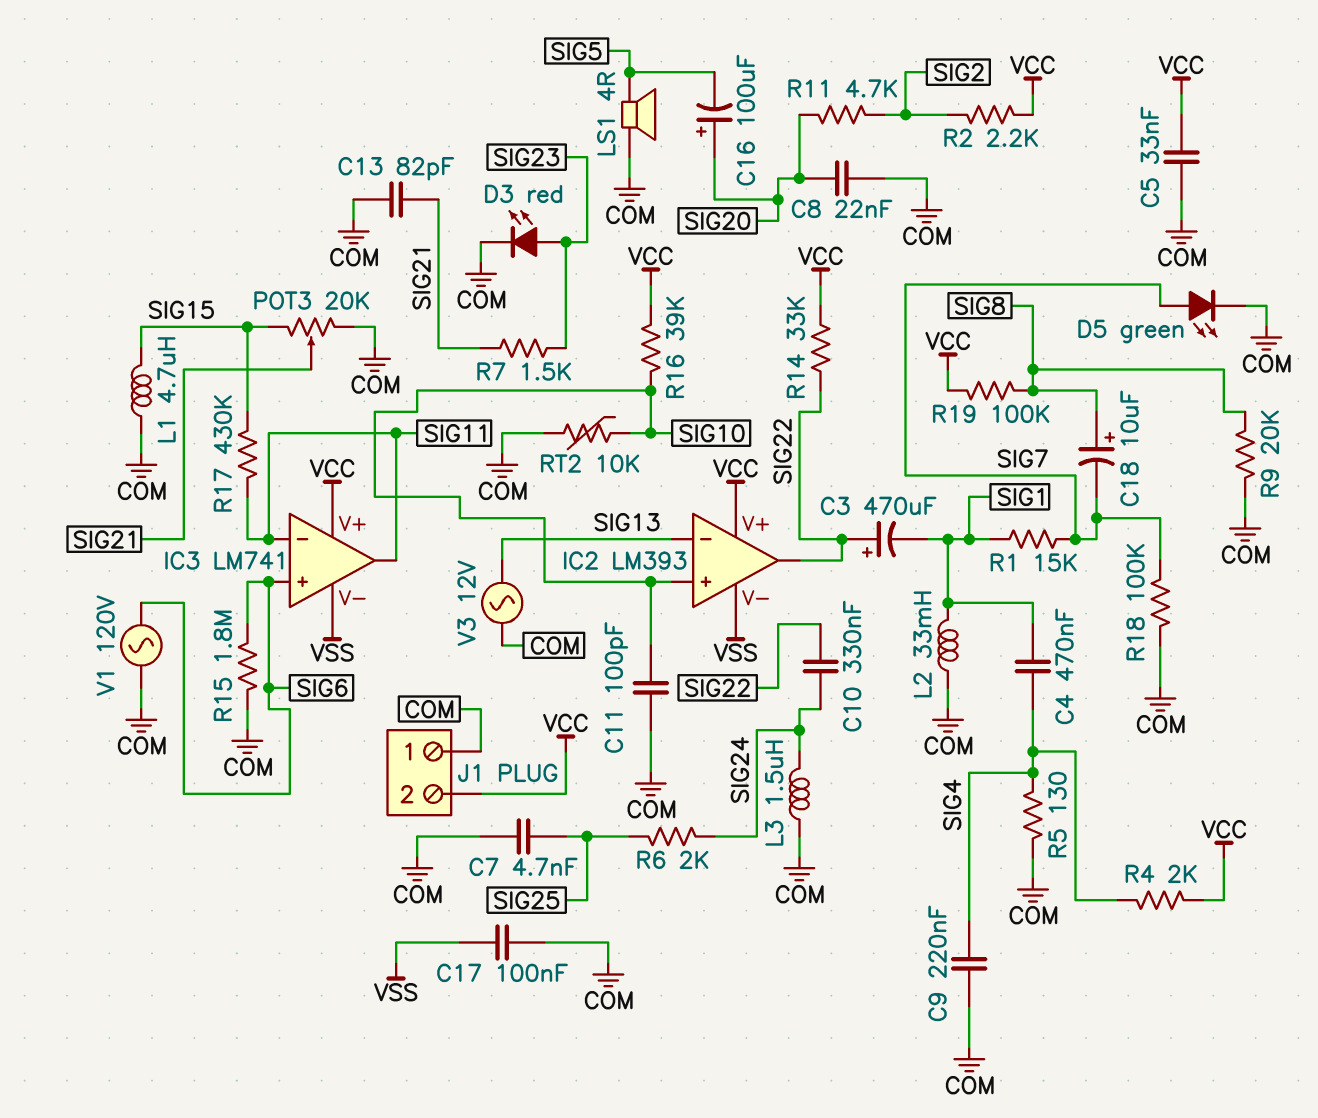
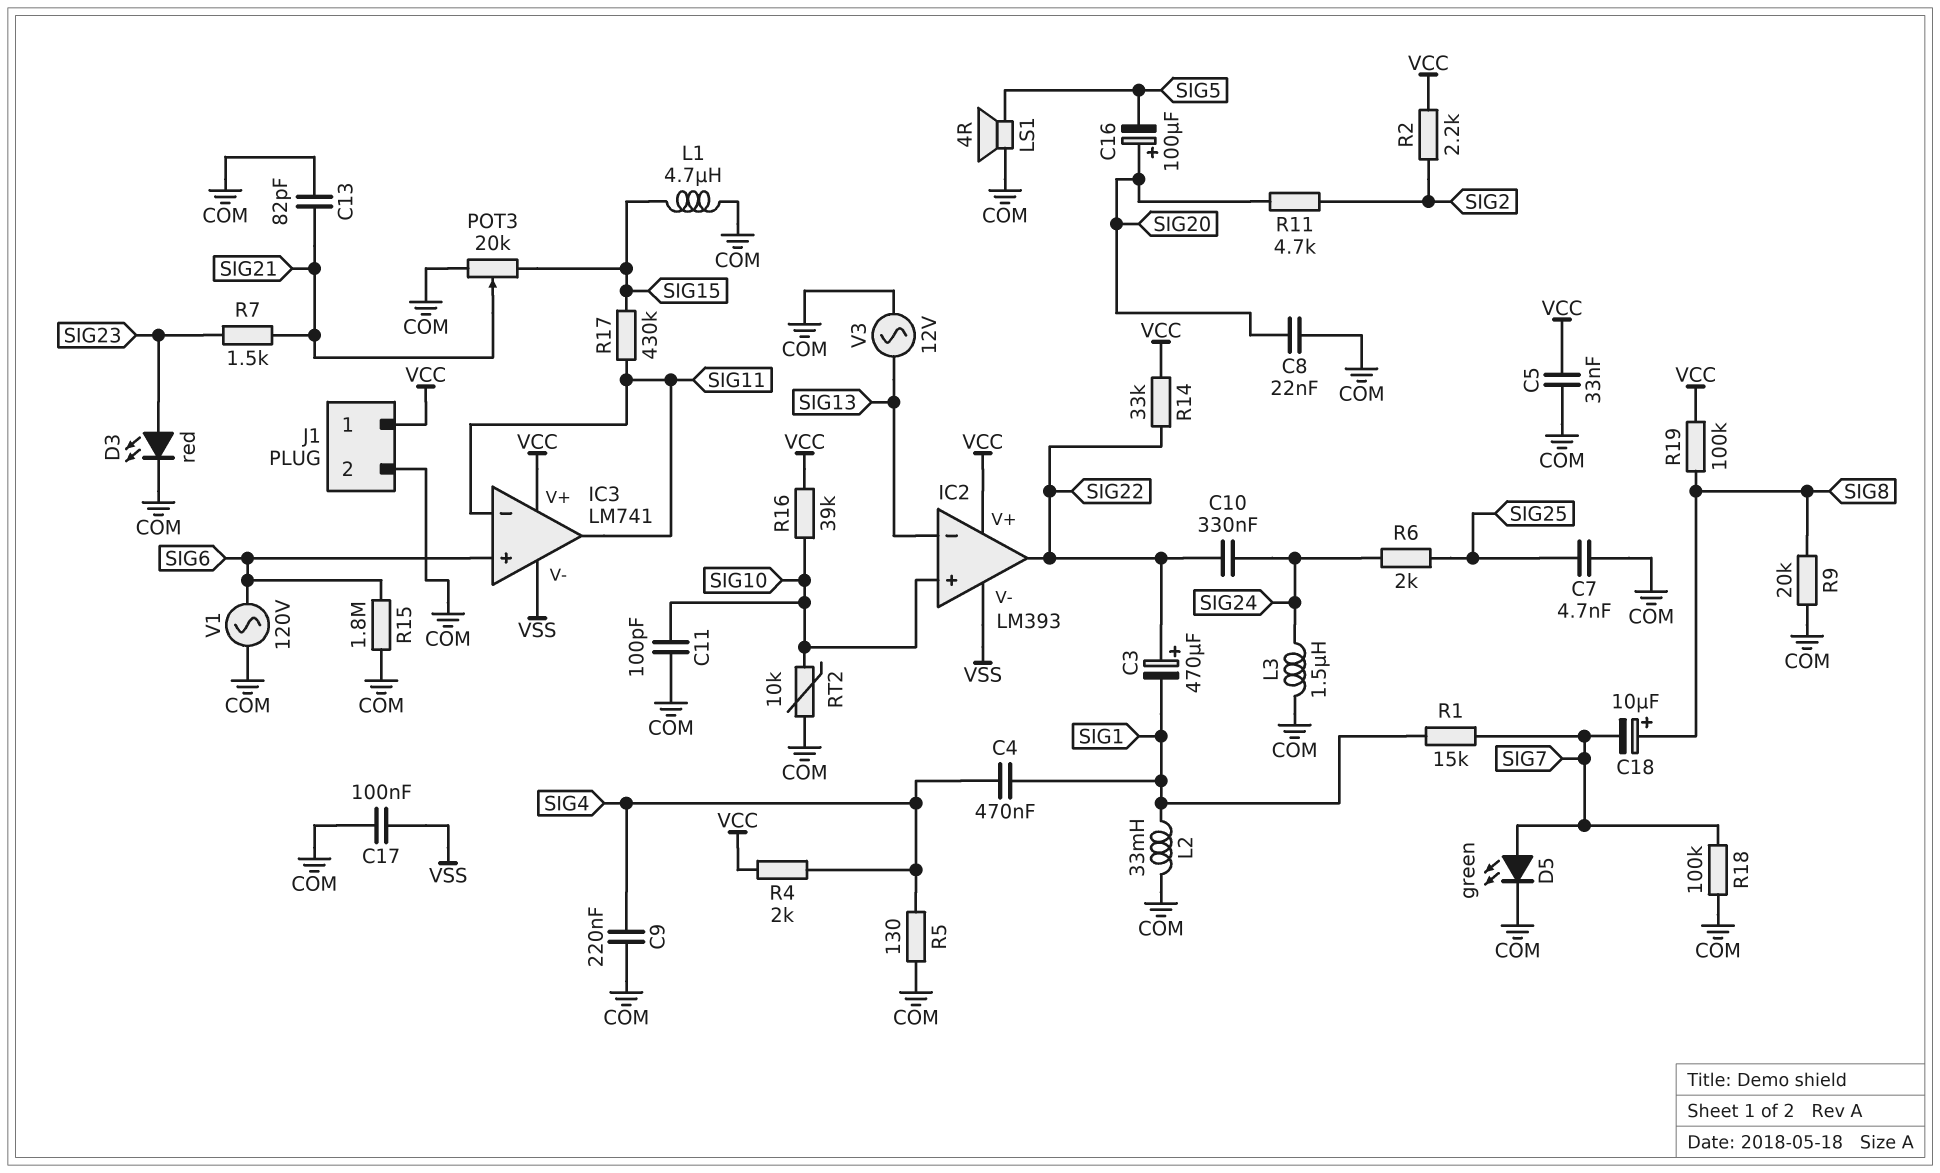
J1 pin 1: COM -> VCC
J1 pin 2: VCC -> COM

